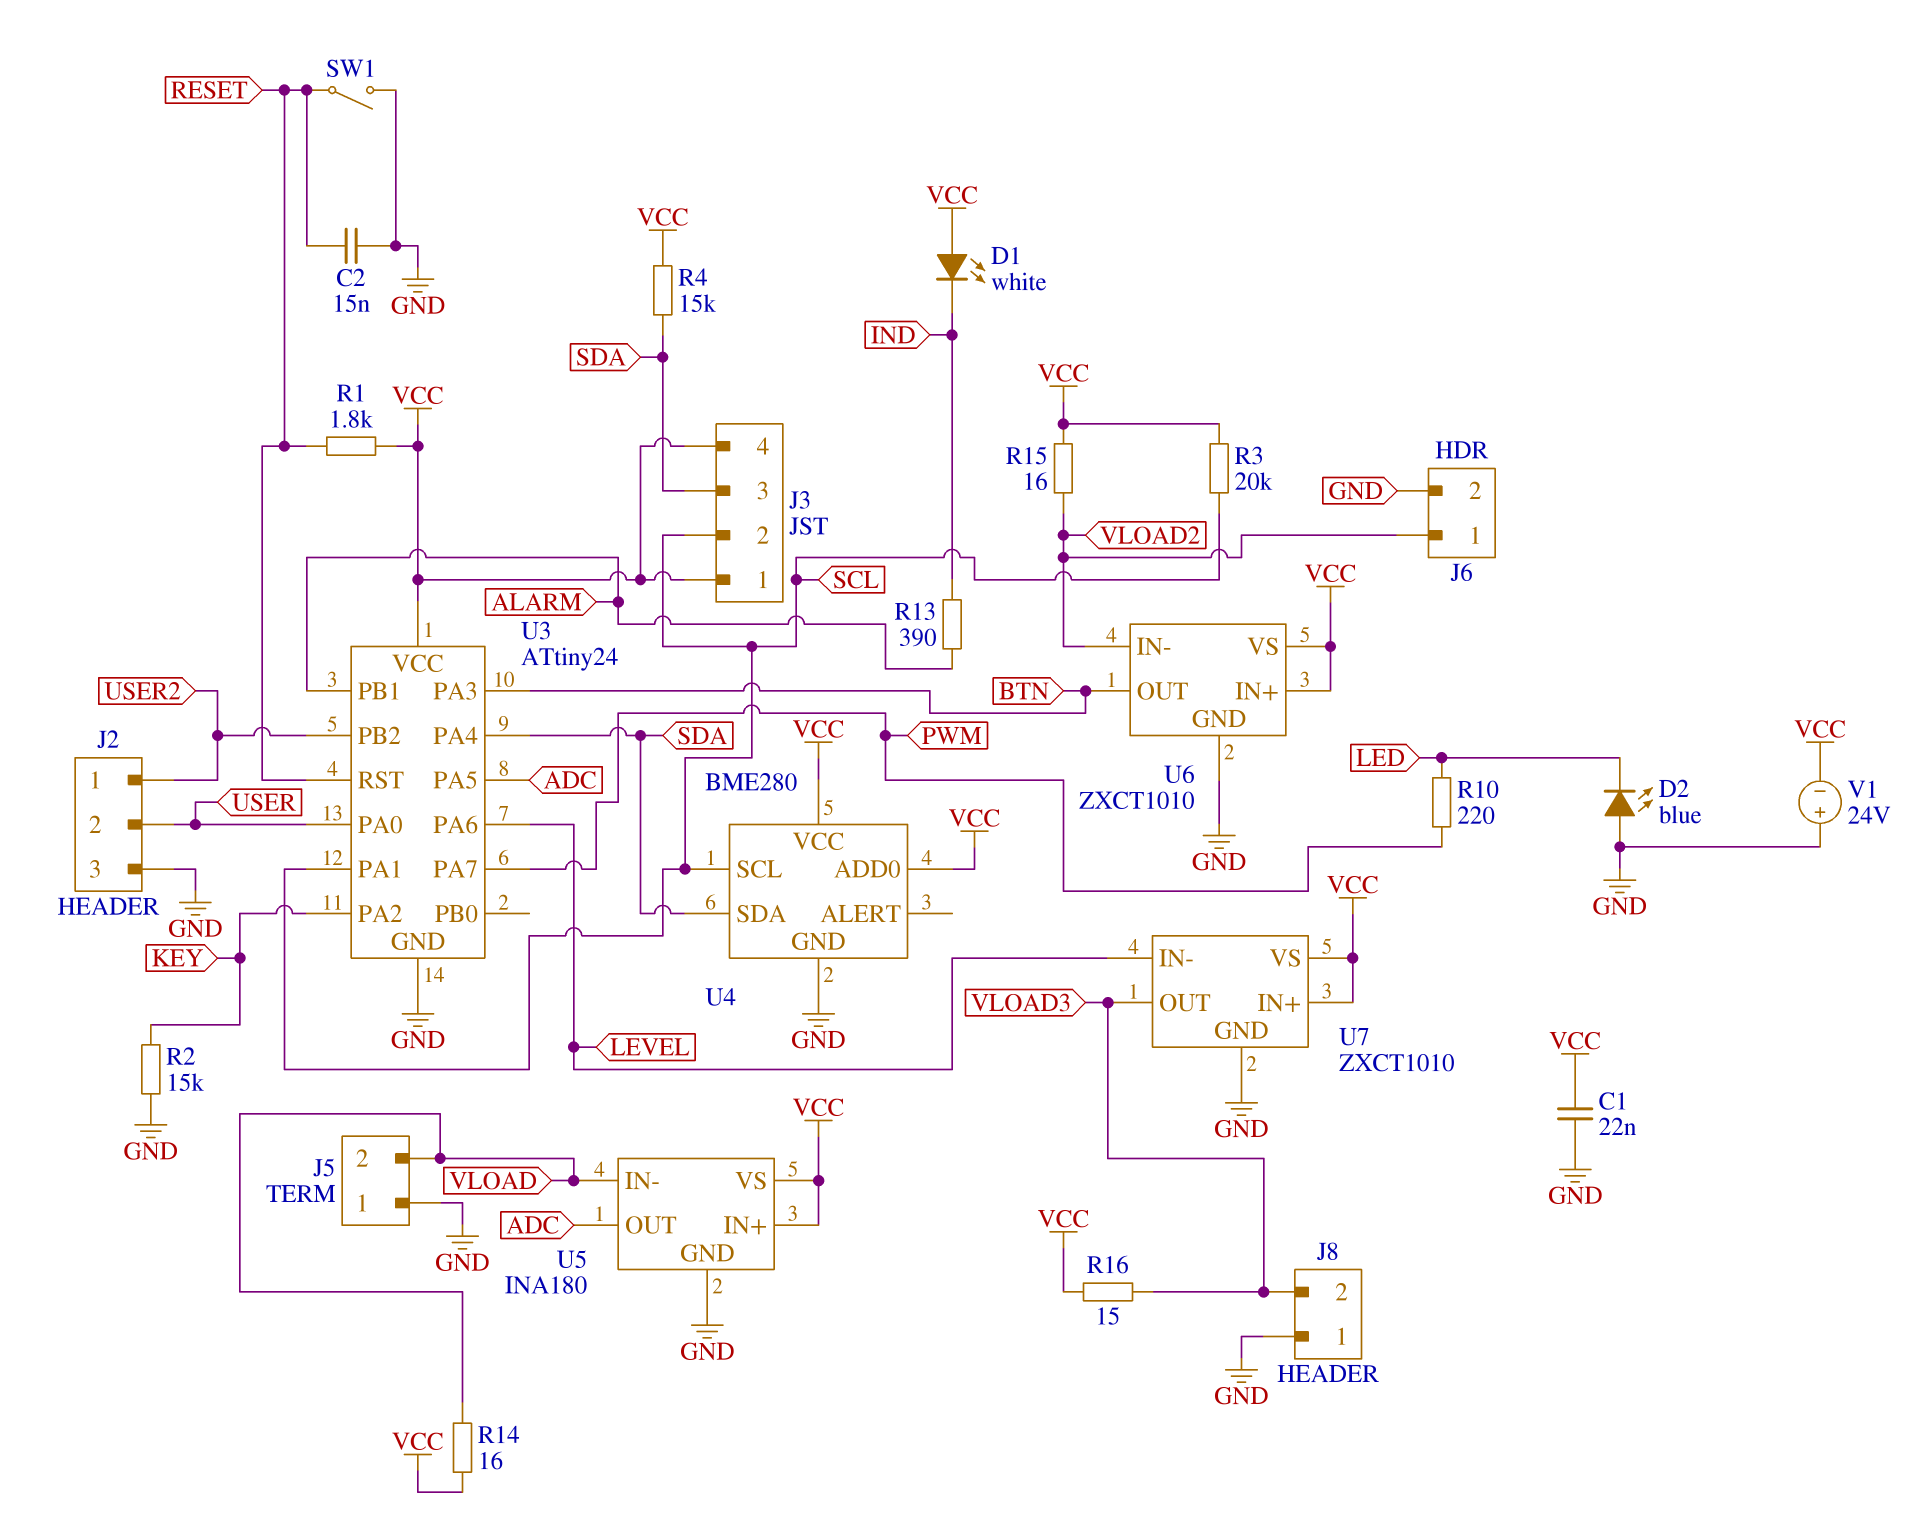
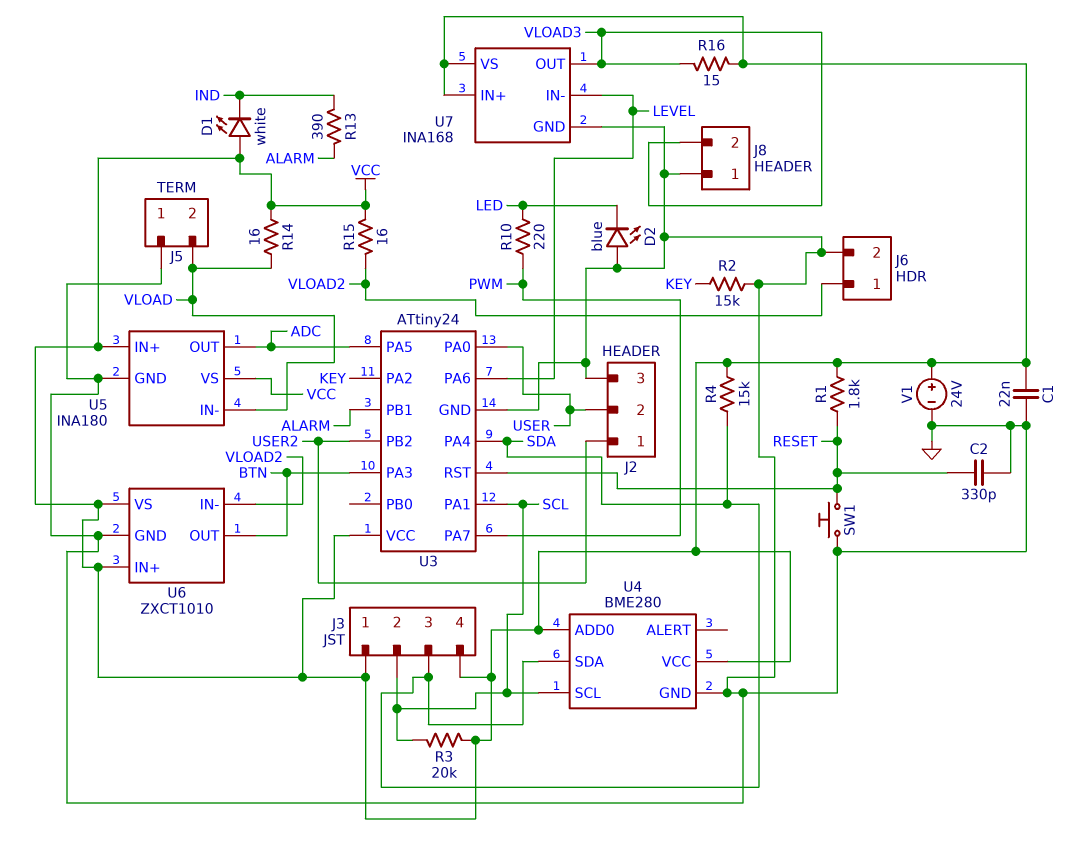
C2: 15nF (GND, RESET) -> 330pF (GND, RESET)
SW1: switch (GND, RESET) -> button (GND, RESET)
U7: ZXCT1010 -> INA168
V1: 24V (plus GND, minus VCC) -> 24V (plus VCC, minus GND)

